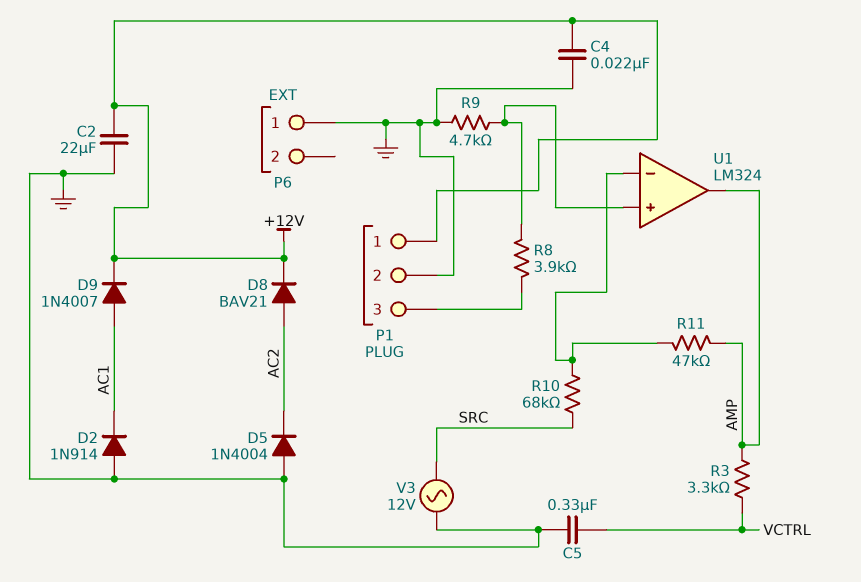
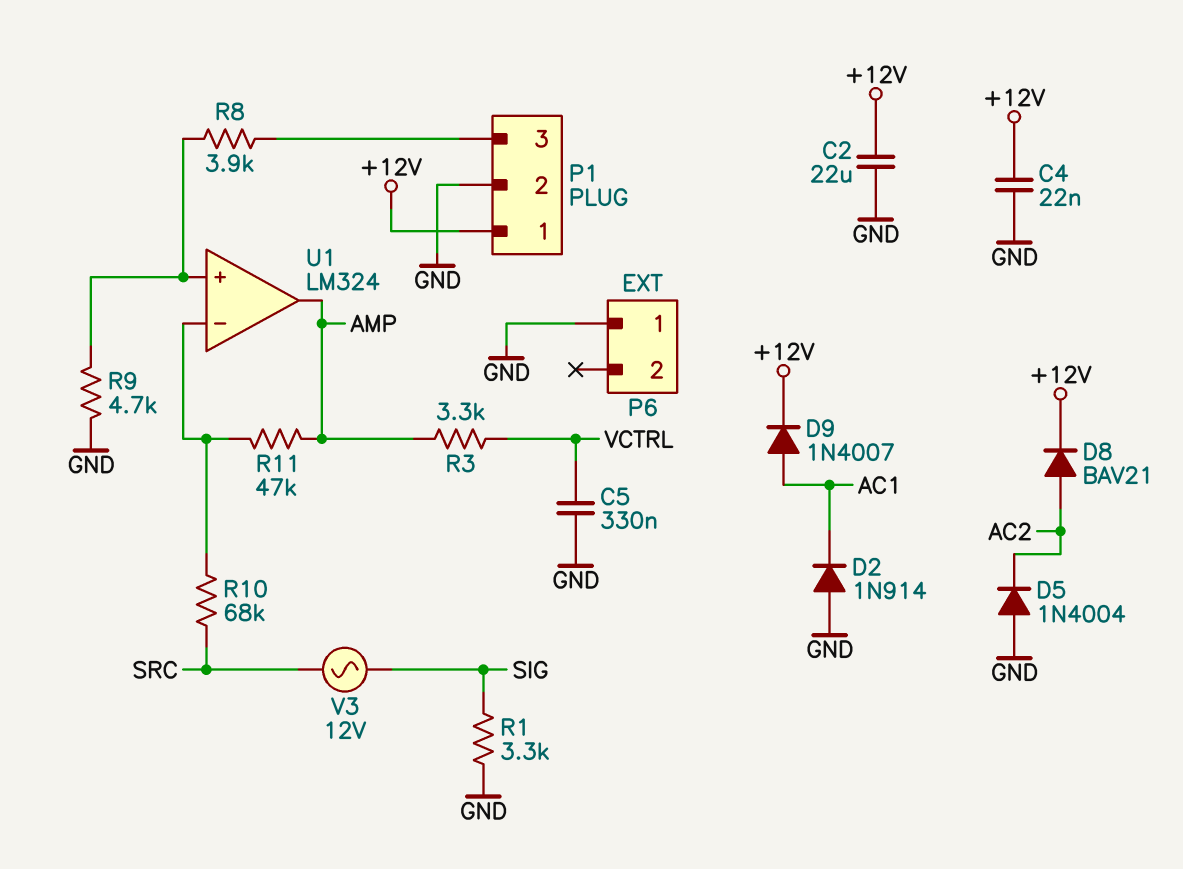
R1: none -> 3.3k (GND, SIG)
V3: AC 12V (GND, SRC) -> AC 12V (SIG, SRC)

